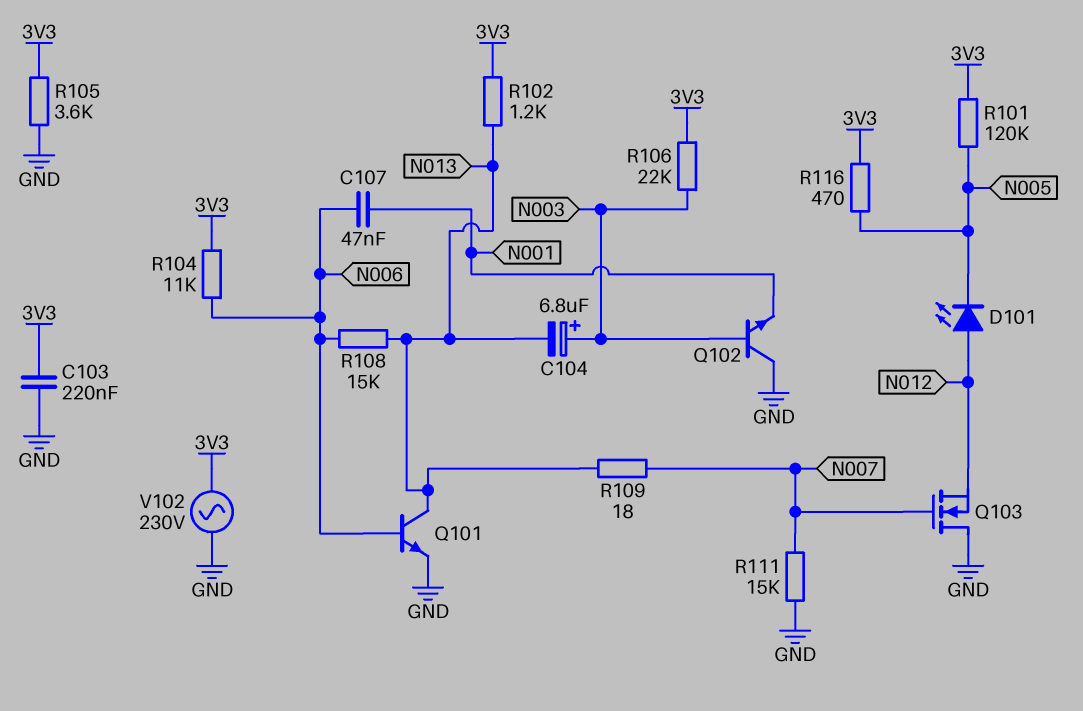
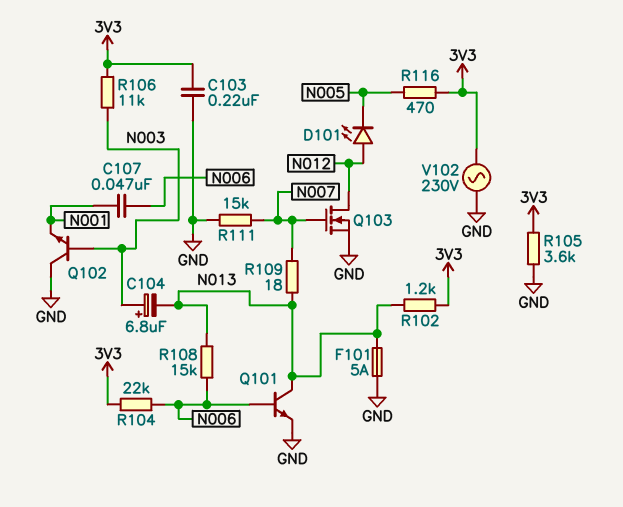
F101: none -> 5A (GND, N013)
Q103: NMOS (G N007, D GND, S N012) -> NMOS (G N007, D N012, S GND)
R101: 120k (3V3, N005) -> none
R104: 11k (3V3, N006) -> 22k (3V3, N006)
R106: 22k (3V3, N003) -> 11k (3V3, N003)

